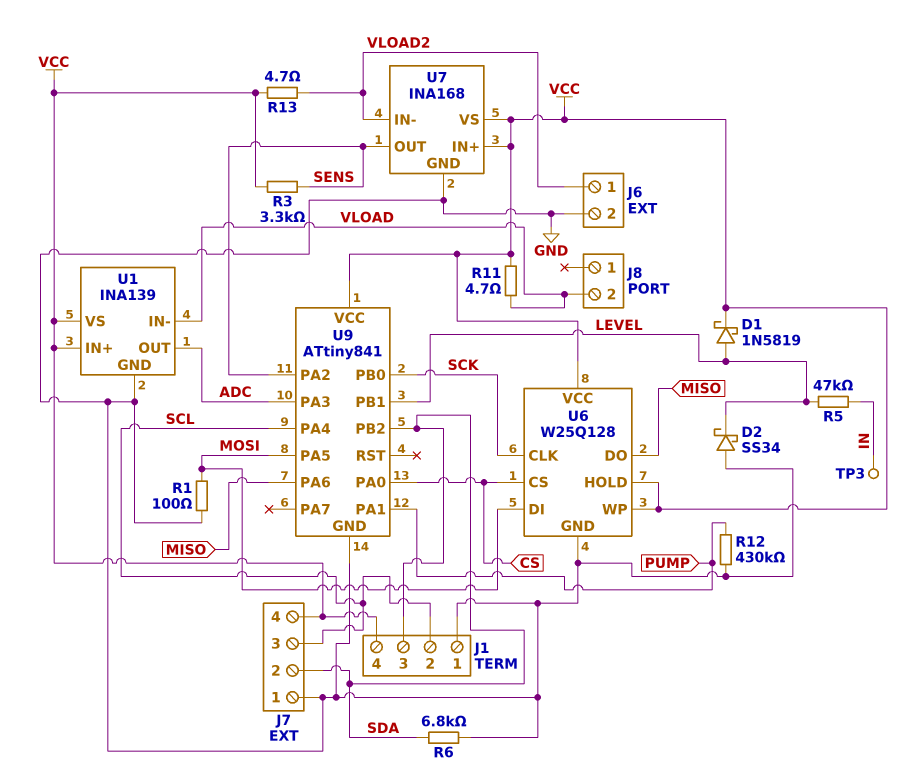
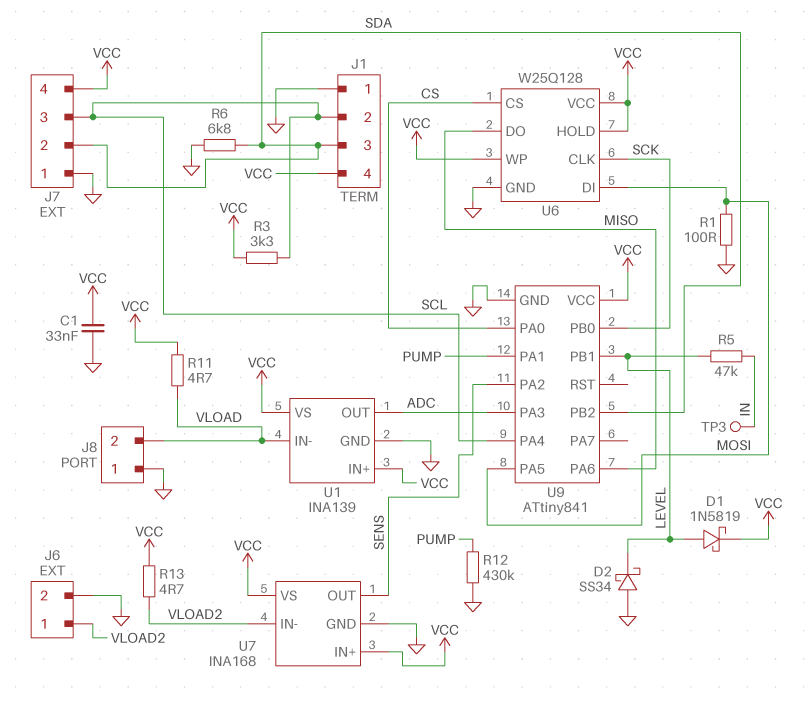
C1: none -> 33nF (GND, VCC)
J8 pin 1: none -> GND
R3: 3.3k (SENS, VCC) -> 3.3k (SCL, VCC)

